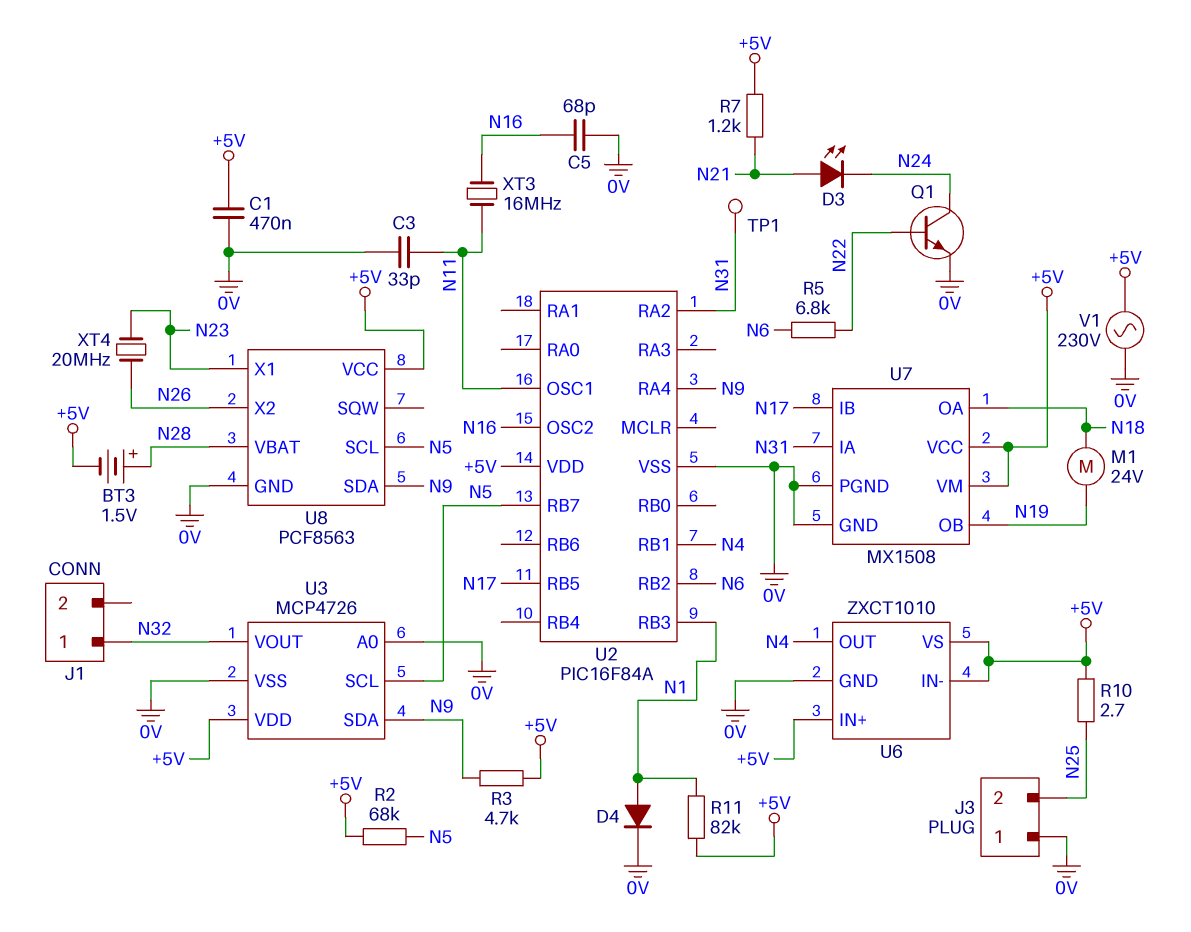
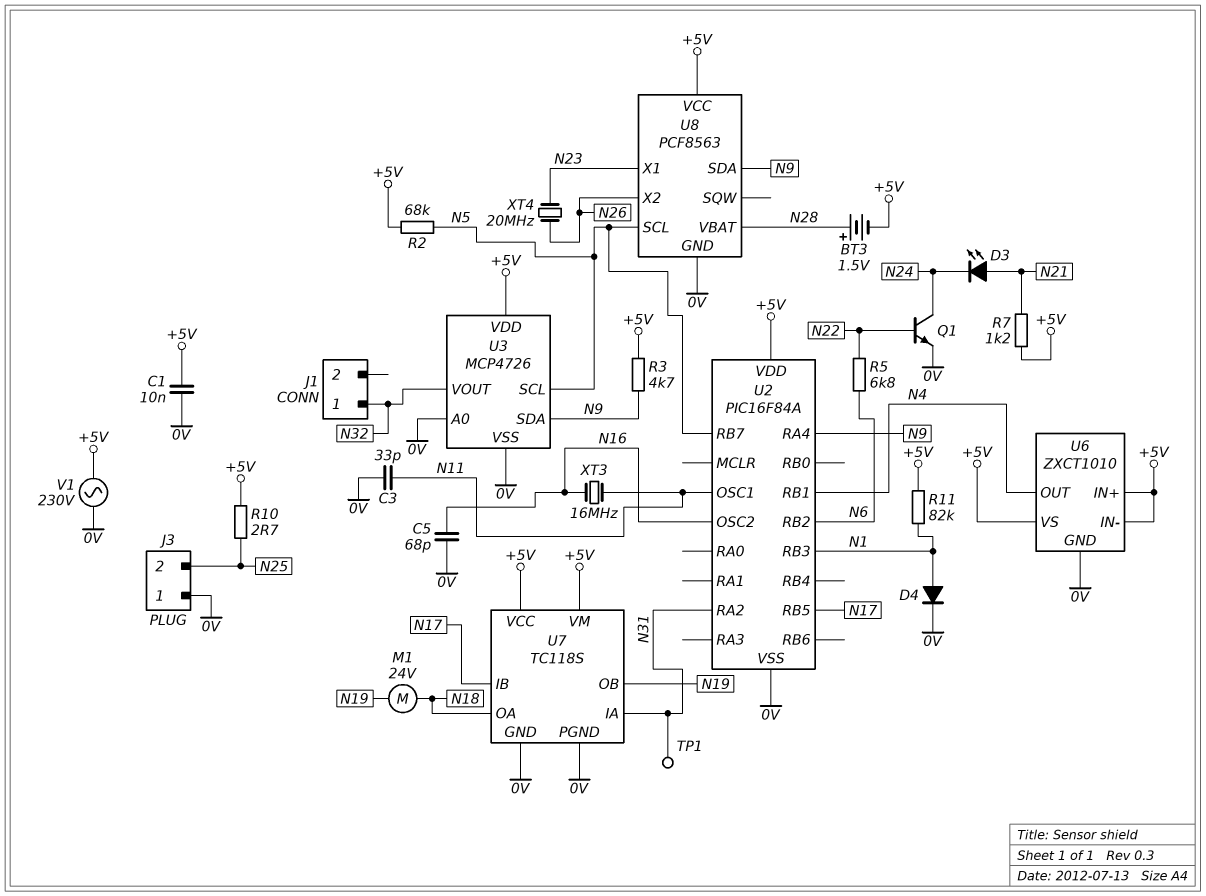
C1: 470nF (+5V, 0V) -> 10nF (+5V, 0V)
U7: MX1508 -> TC118S

